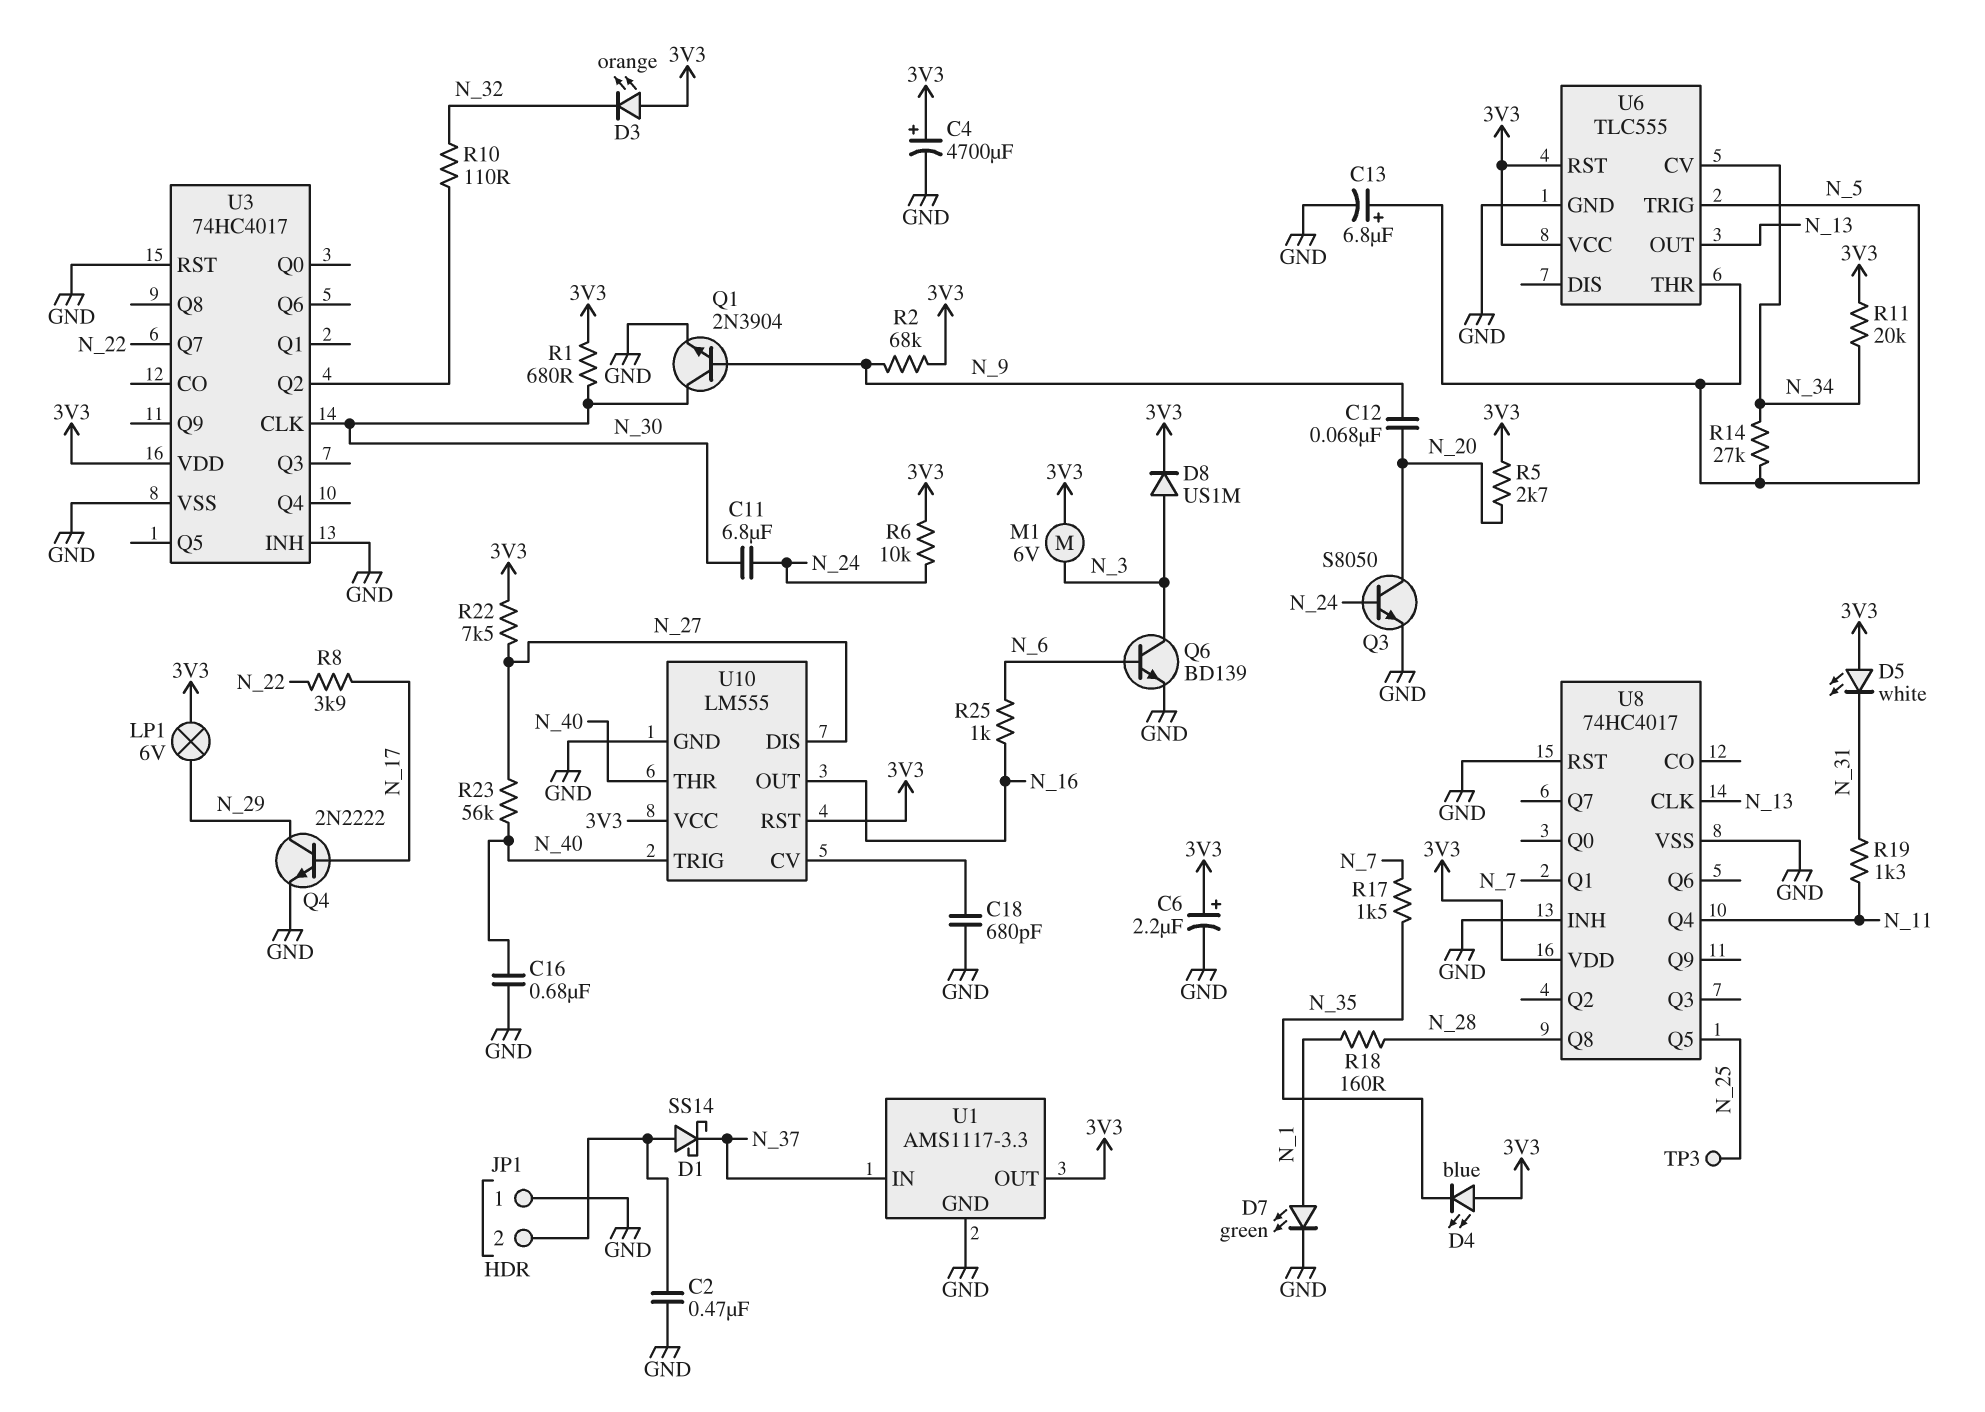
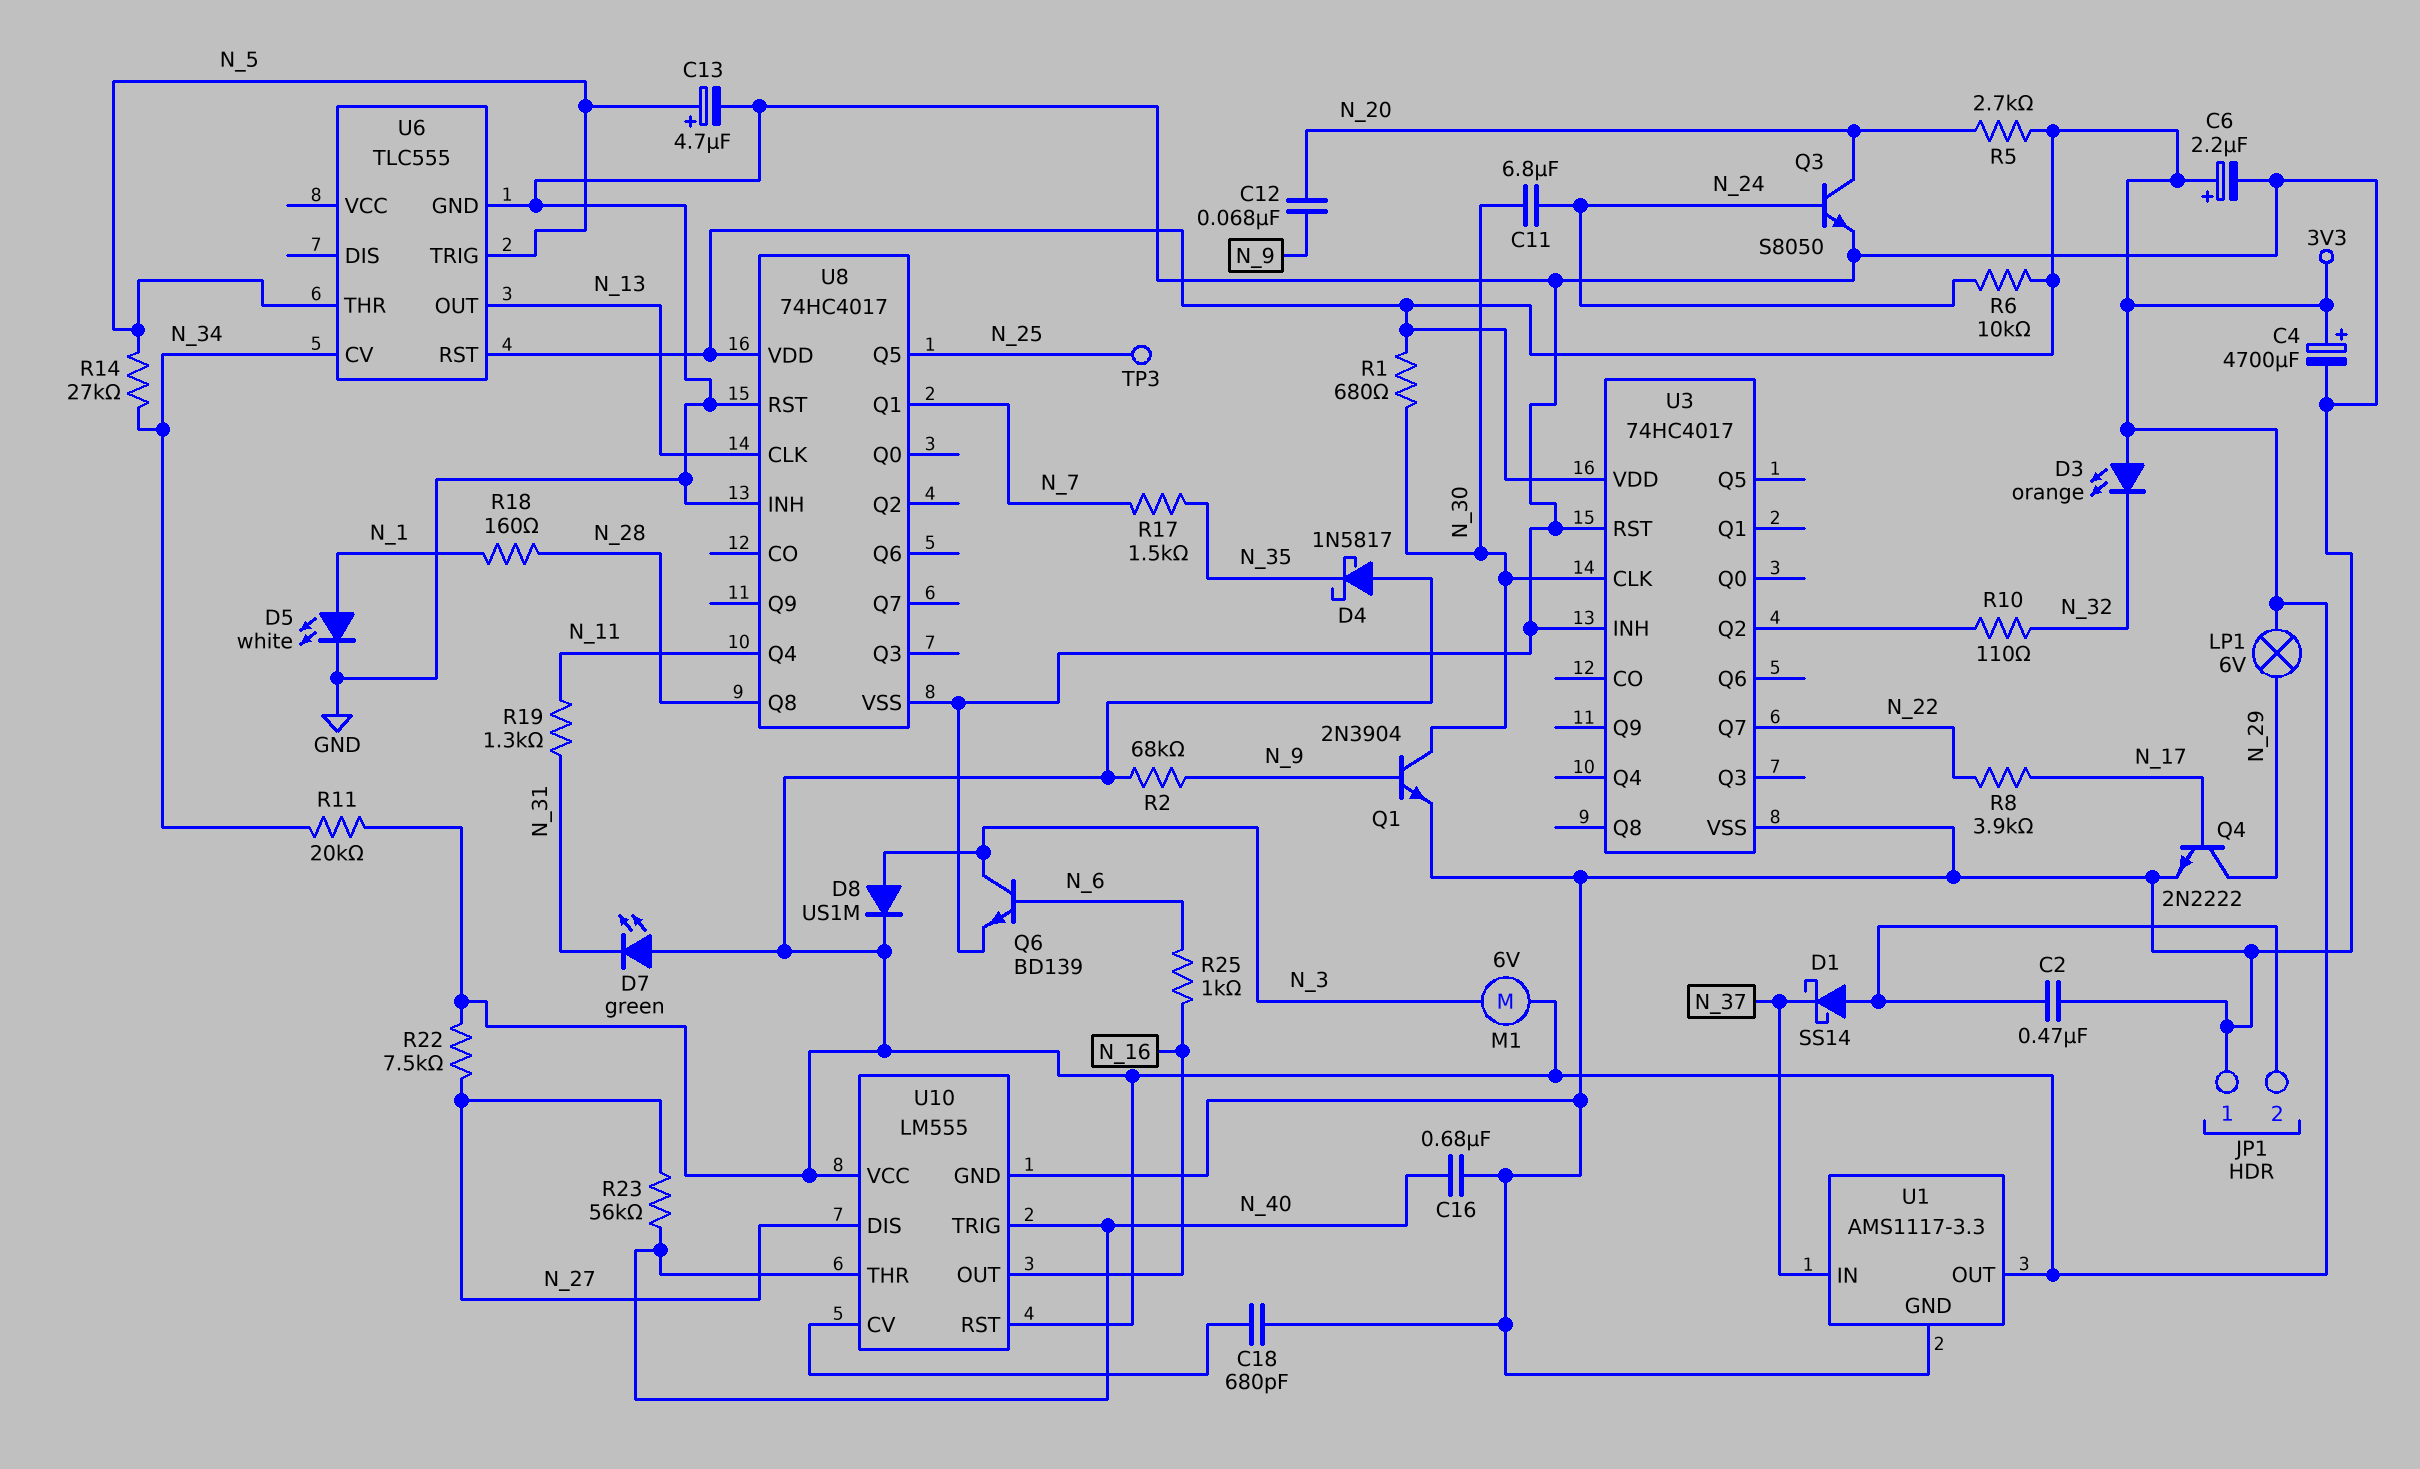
C13: 6.8uF (plus N_5, minus GND) -> 4.7uF (plus N_5, minus GND)
D4: LED blue (A 3V3, K N_35) -> schottky 1N5817 (A 3V3, K N_35)
D5: LED white (A 3V3, K N_31) -> LED white (A N_1, K GND)
D7: LED green (A N_1, K GND) -> LED green (A 3V3, K N_31)
U6 pin VCC: 3V3 -> none

